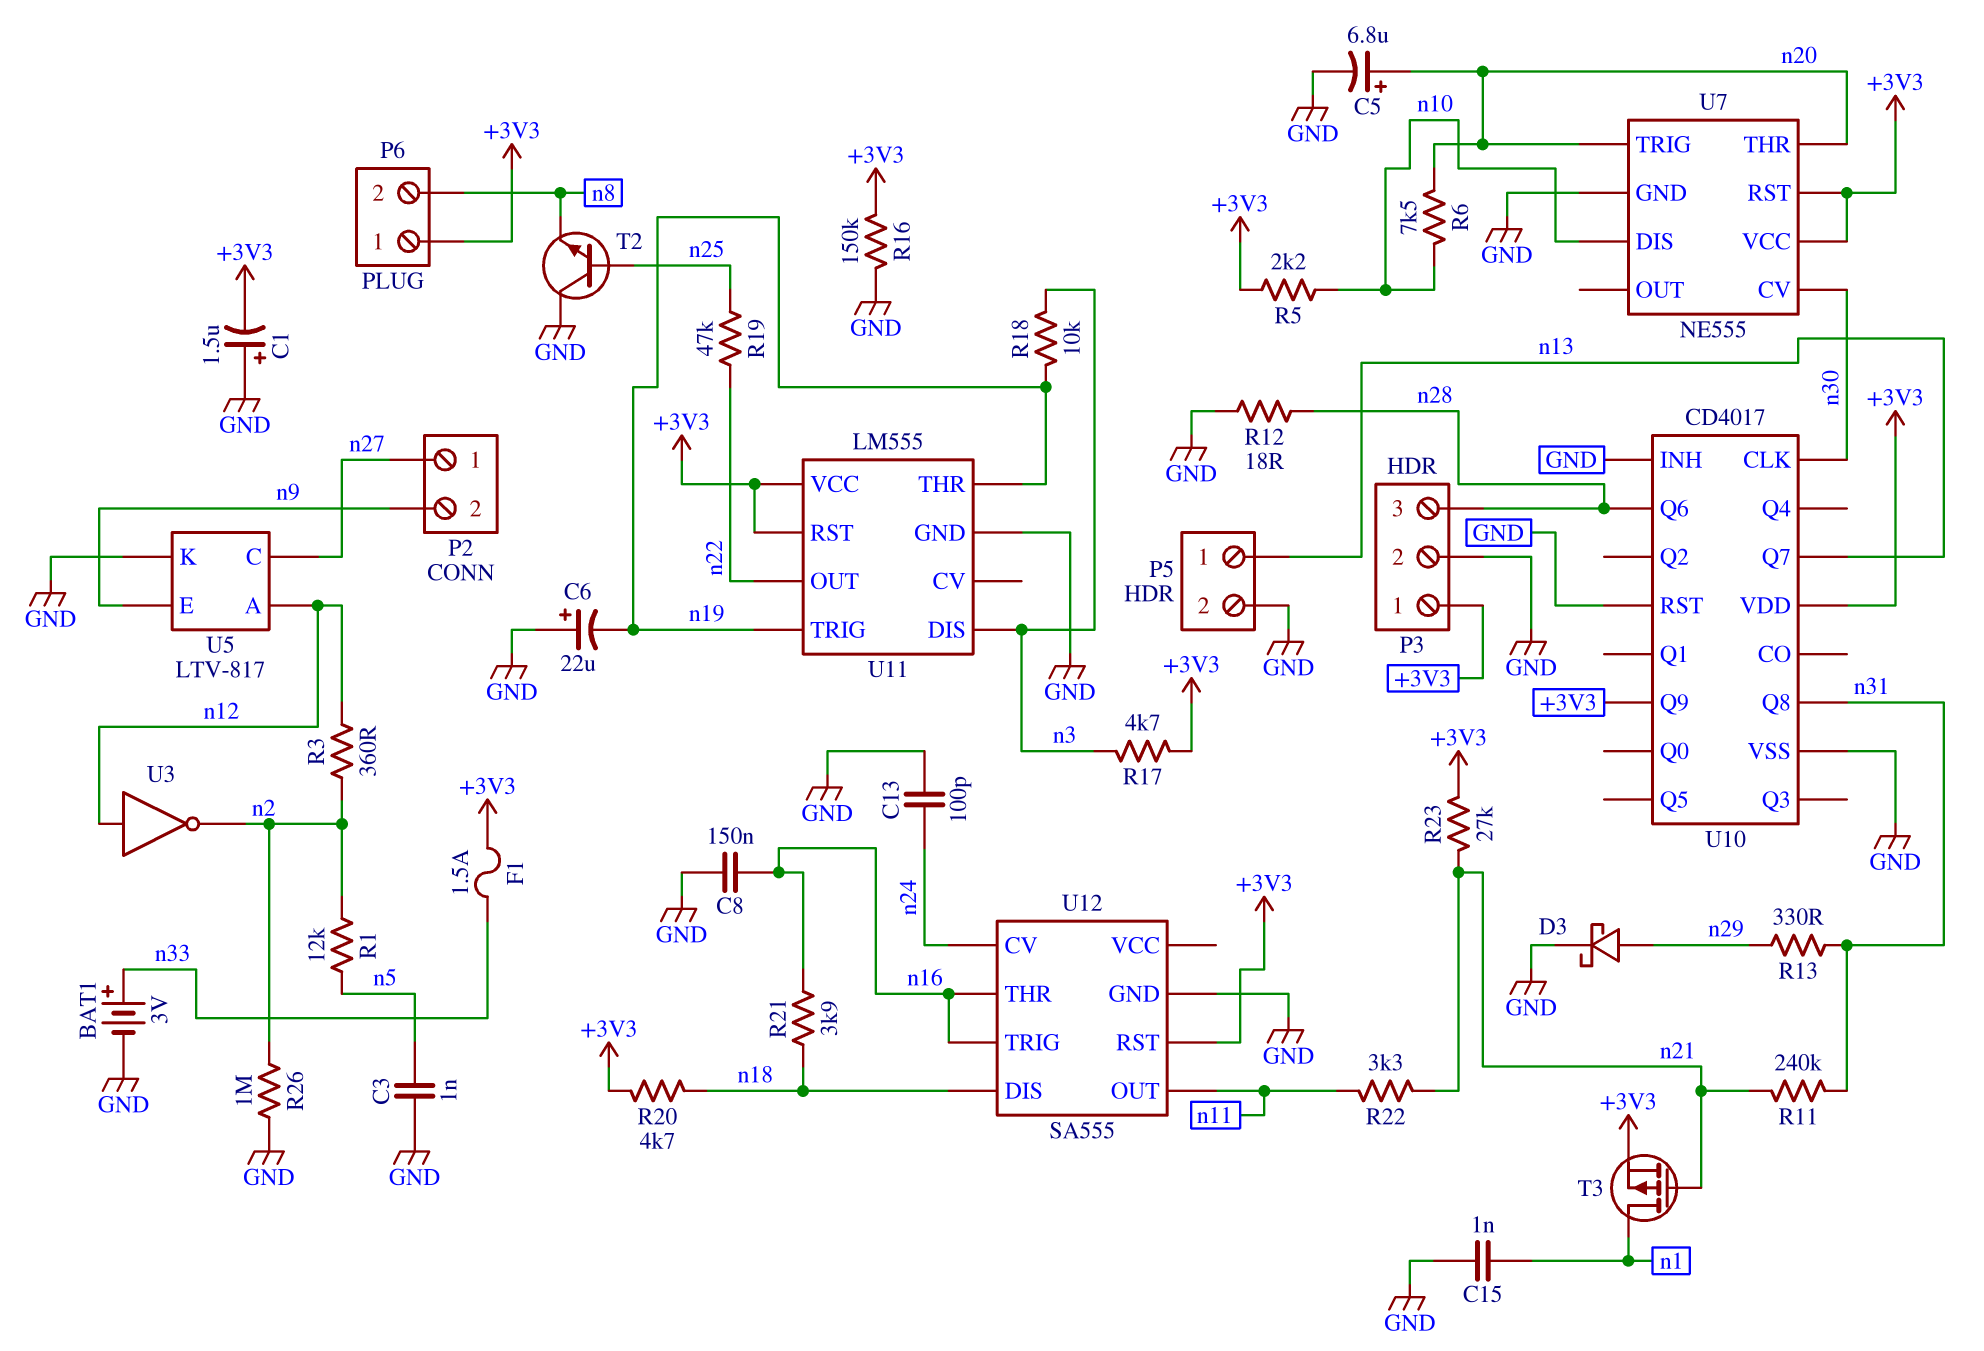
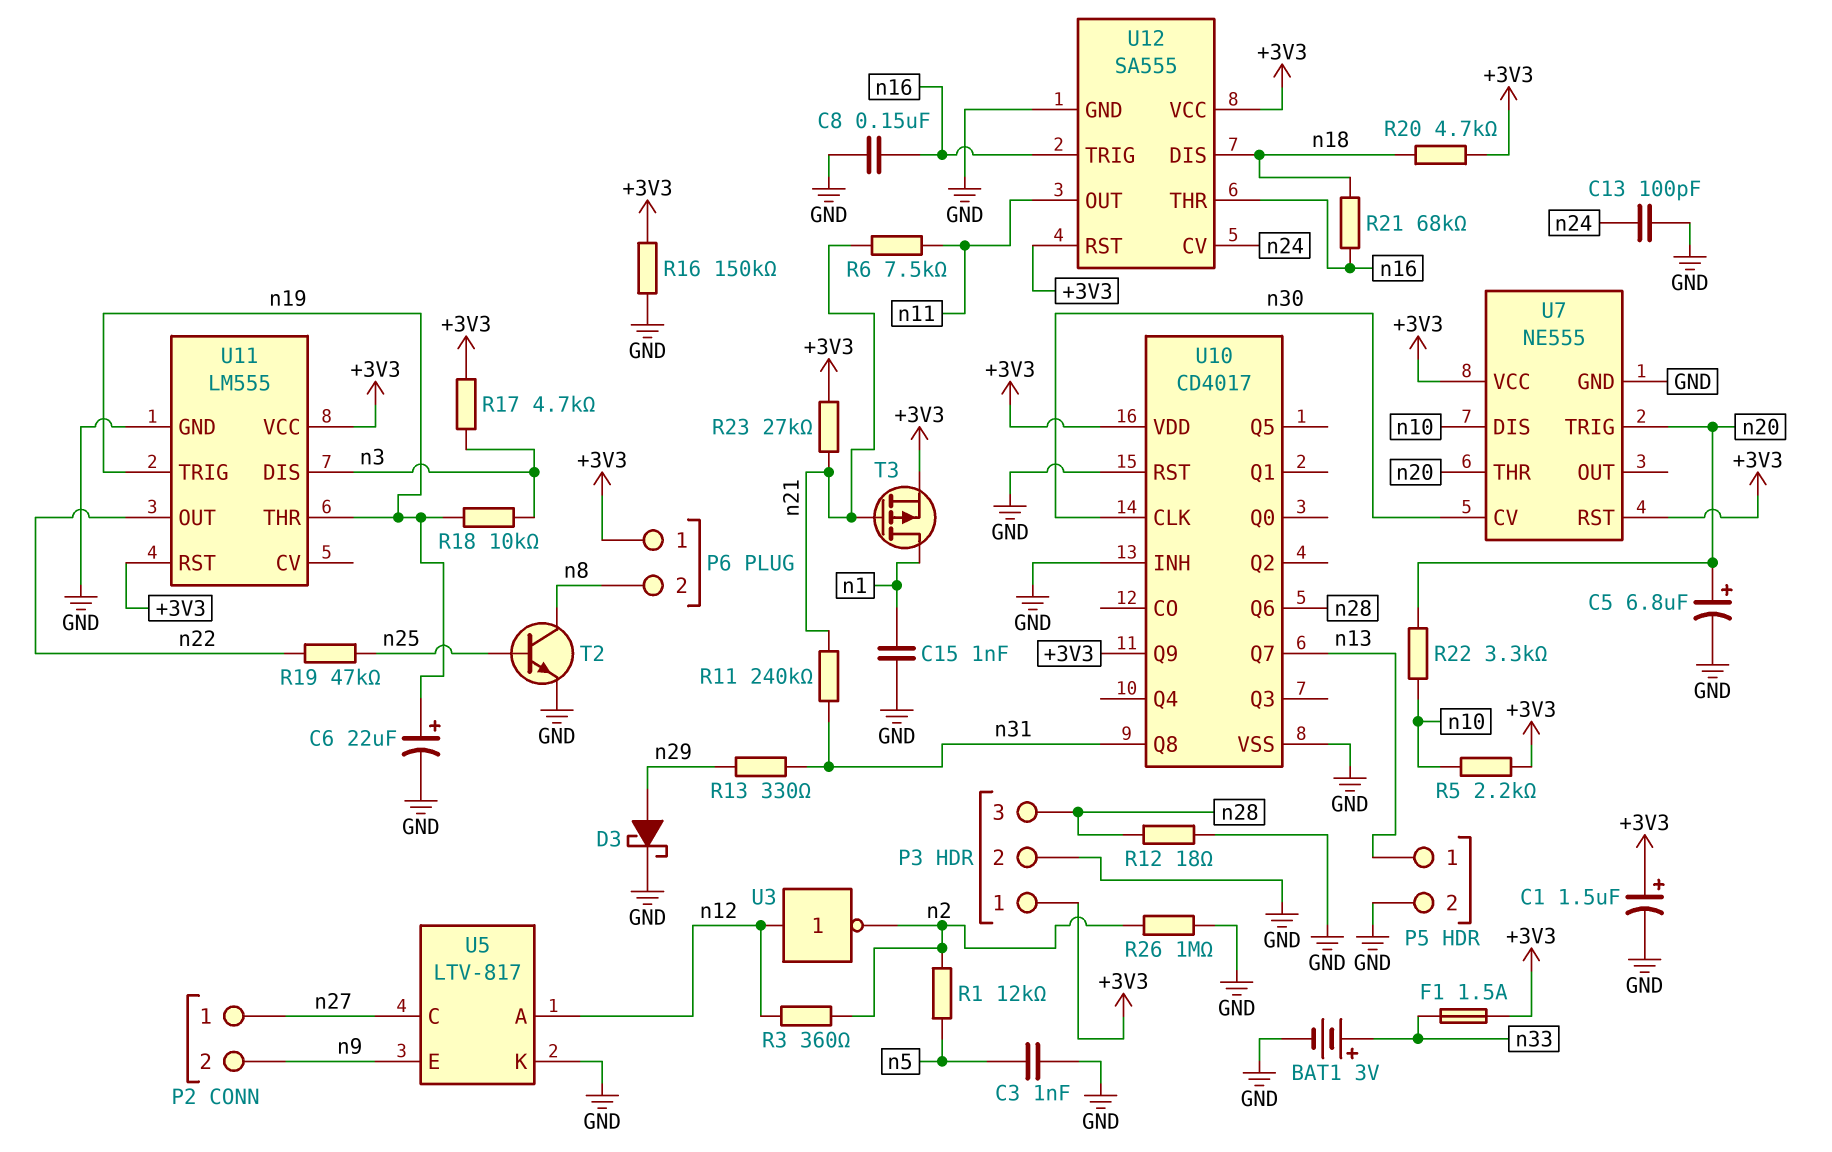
C1: 1.5uF (plus GND, minus +3V3) -> 1.5uF (plus +3V3, minus GND)
C6: 22uF (plus GND, minus n19) -> 22uF (plus n19, minus GND)
R6: 7.5k (n10, n20) -> 7.5k (n11, n21)
R21: 3.9k (n16, n18) -> 68k (n16, n18)
R22: 3.3k (n11, n21) -> 3.3k (n10, n20)
T2: NPN (B n25, C GND, E n8) -> NPN (B n25, C n8, E GND)
U12 pin VCC: none -> +3V3

